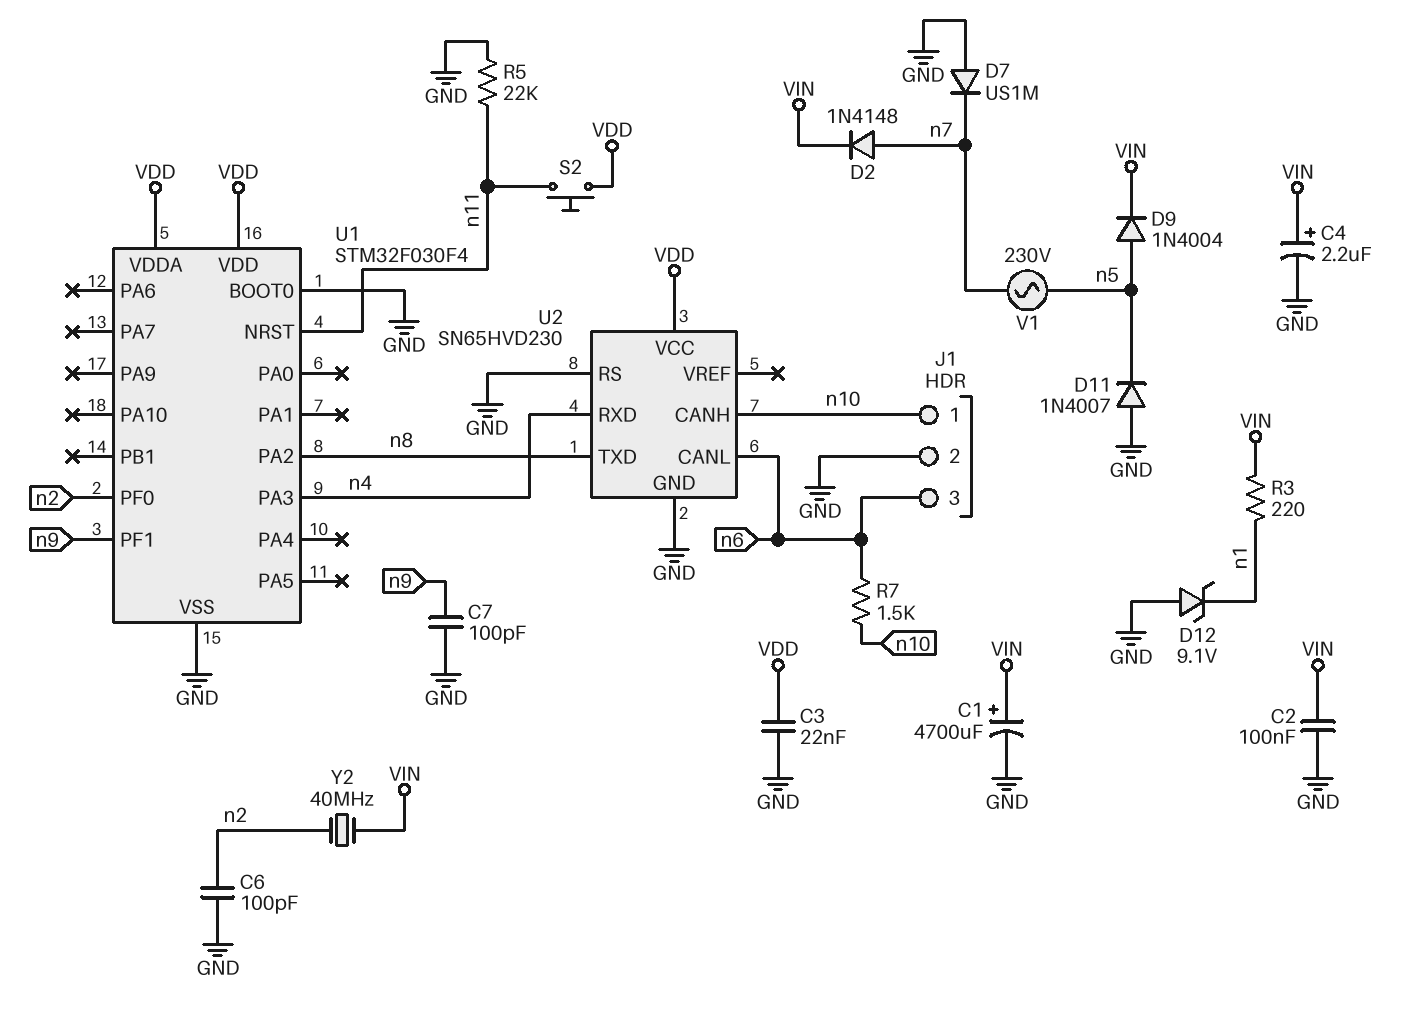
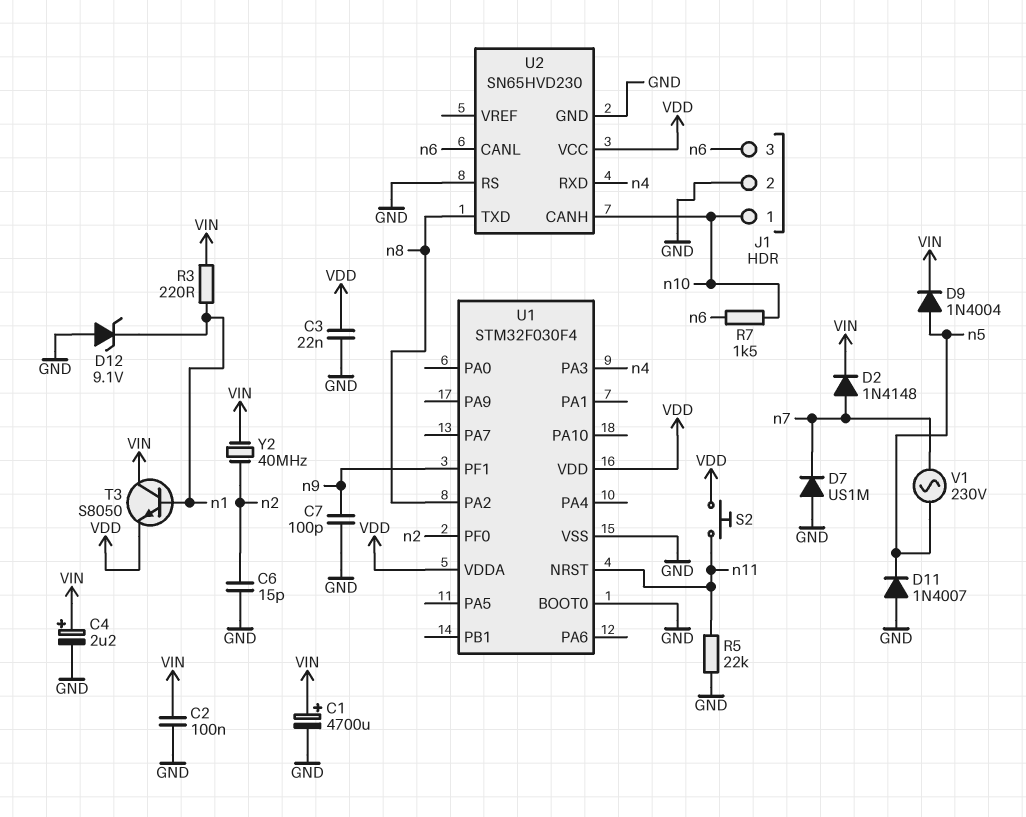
C6: 100pF (GND, n2) -> 15pF (GND, n2)
T3: none -> NPN S8050 (B n1, C VIN, E VDD)

